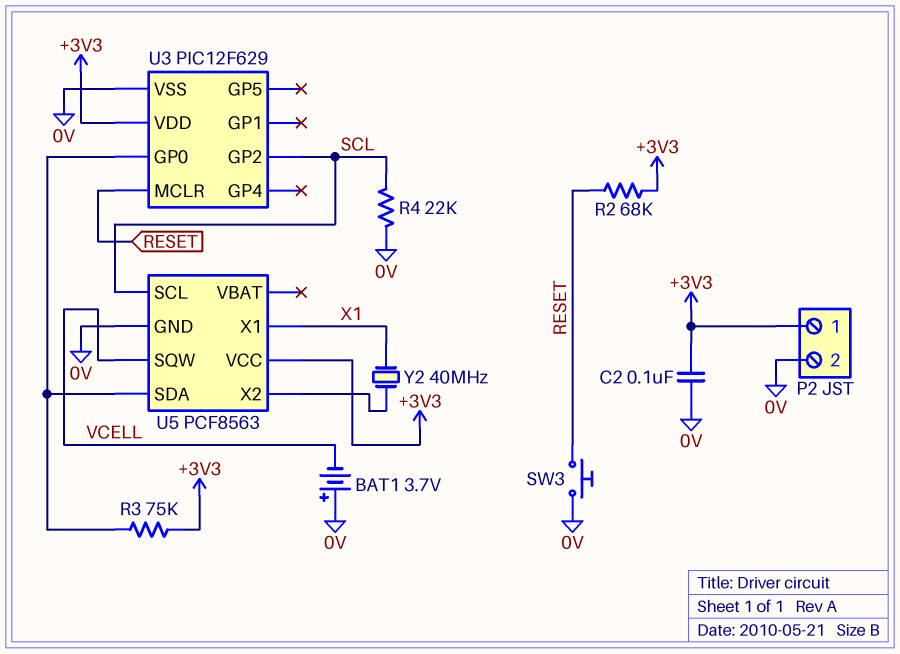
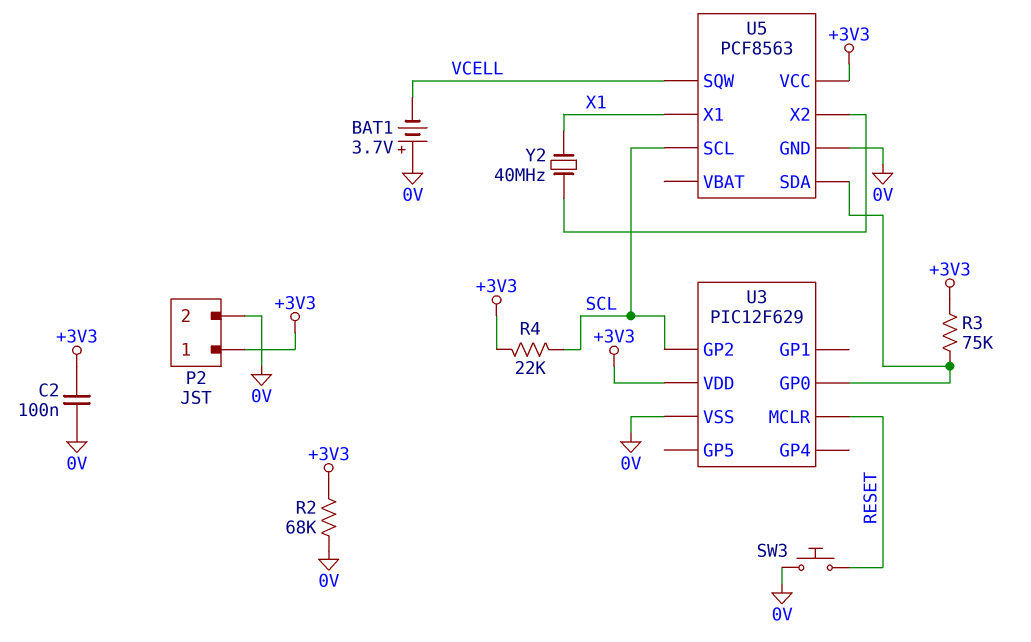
R2: 68k (+3V3, RESET) -> 68k (+3V3, 0V)
R4: 22k (0V, SCL) -> 22k (+3V3, SCL)

